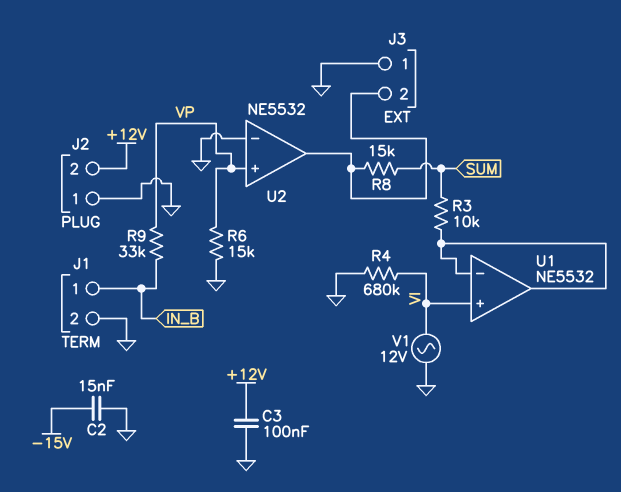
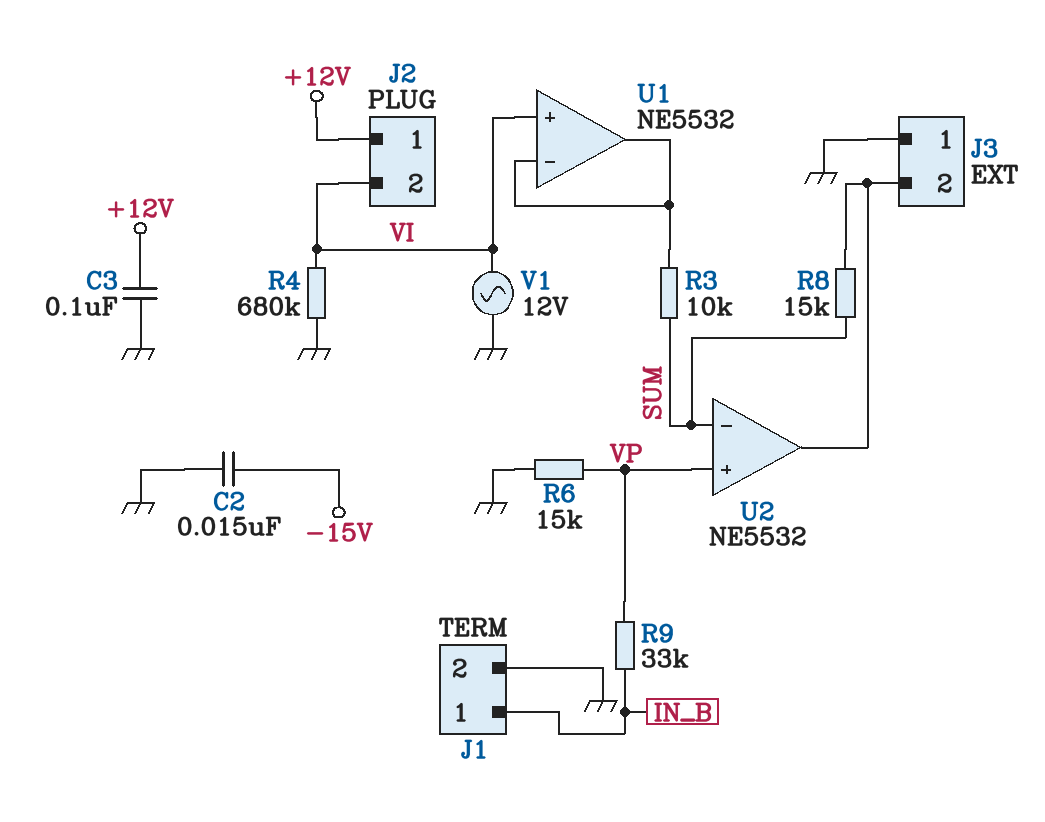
J2 pin 1: GND -> +12V
J2 pin 2: +12V -> VI
U2 pin in-: GND -> SUM

